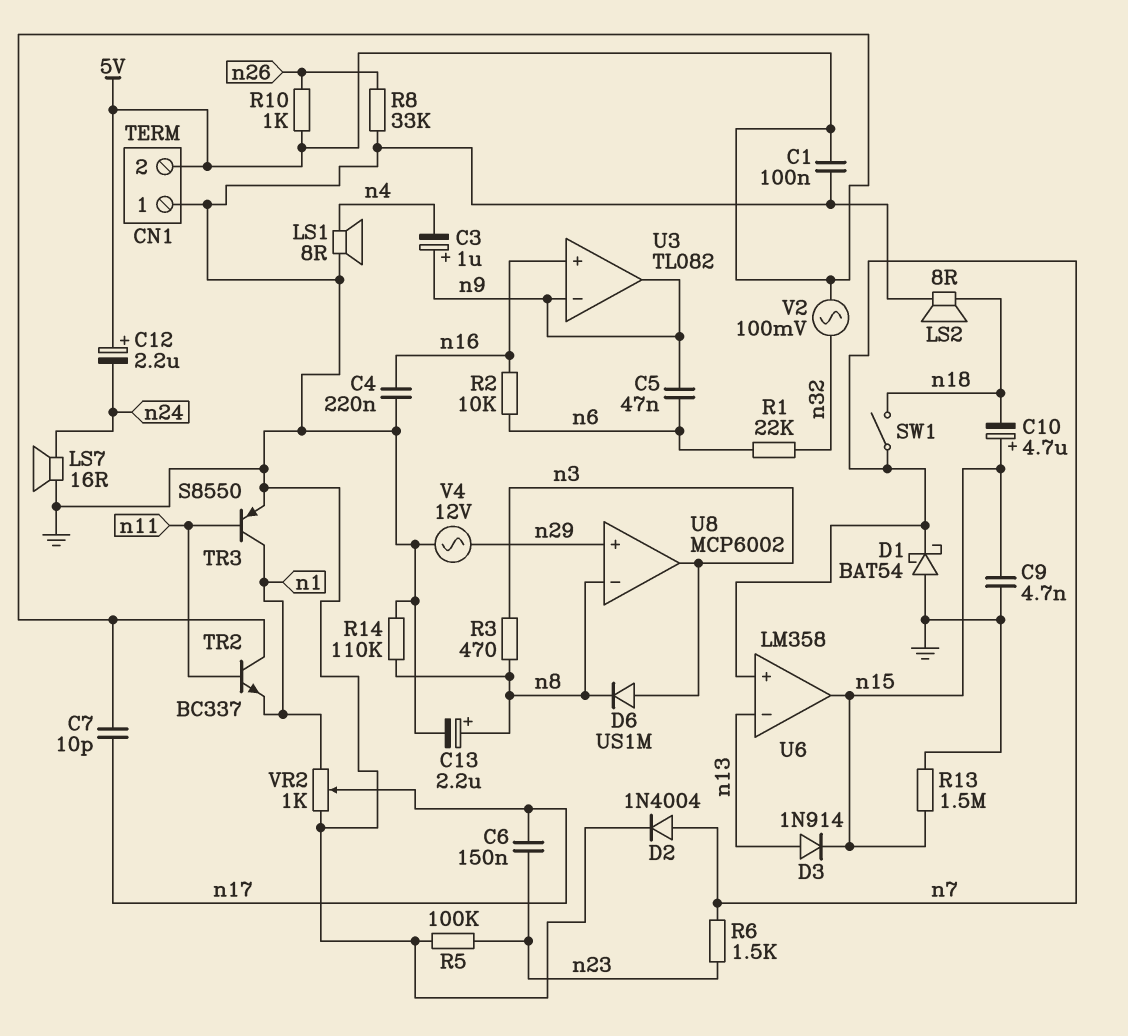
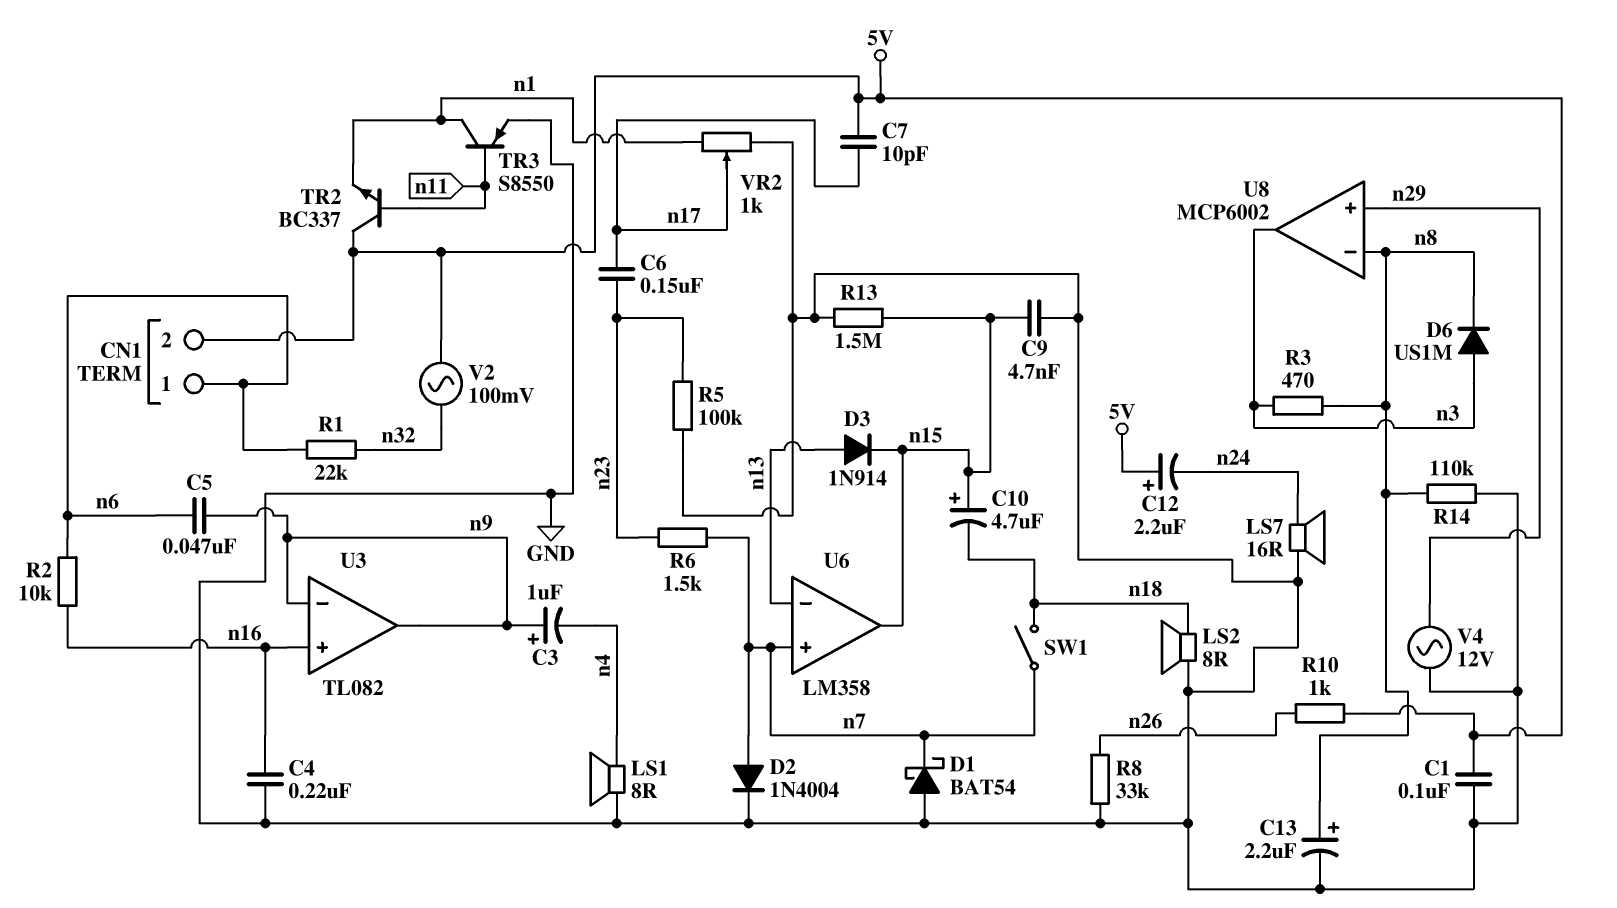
CN1 pin 1: GND -> n6

